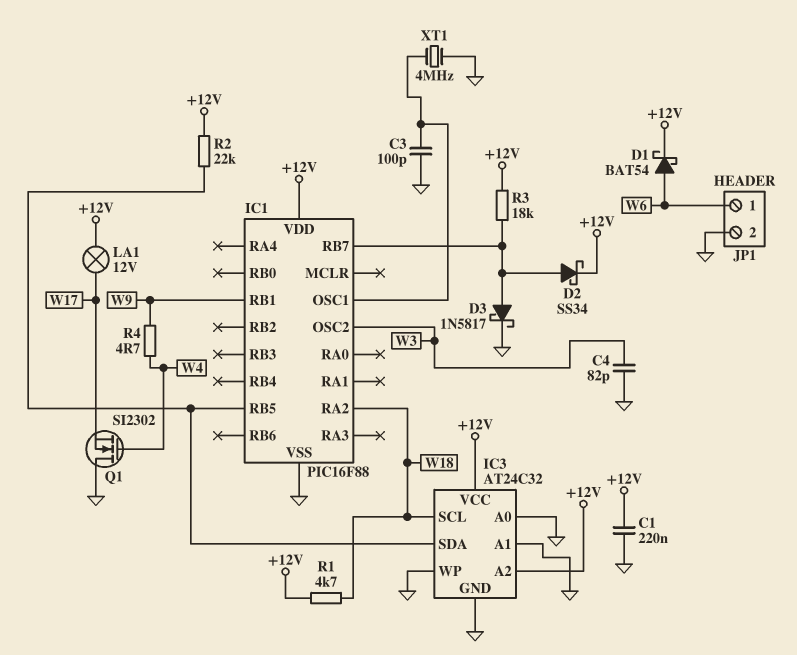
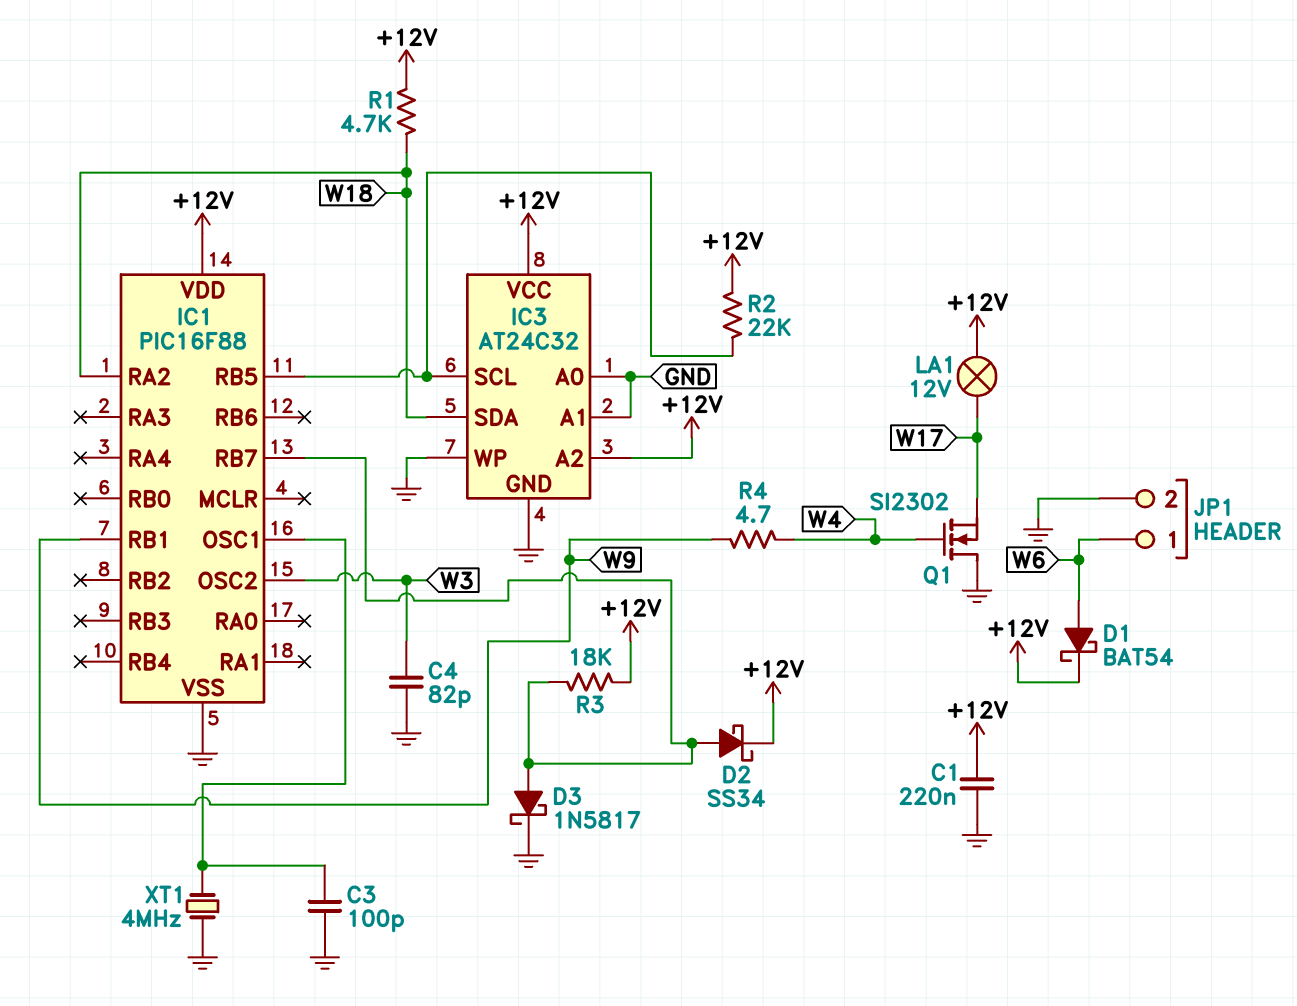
IC3 pin SCL: W18 -> IC1/RB5
IC3 pin SDA: IC1/RB5 -> W18

